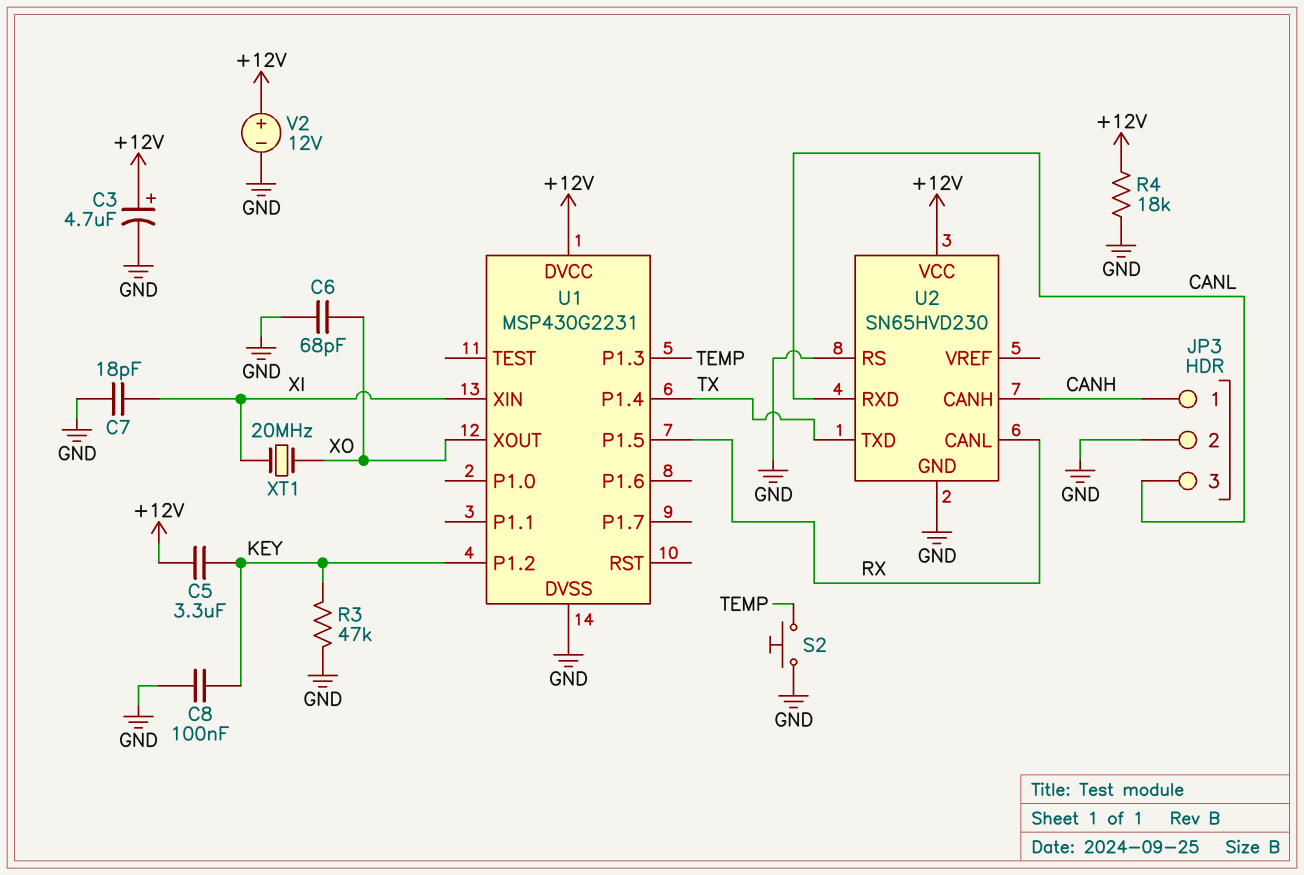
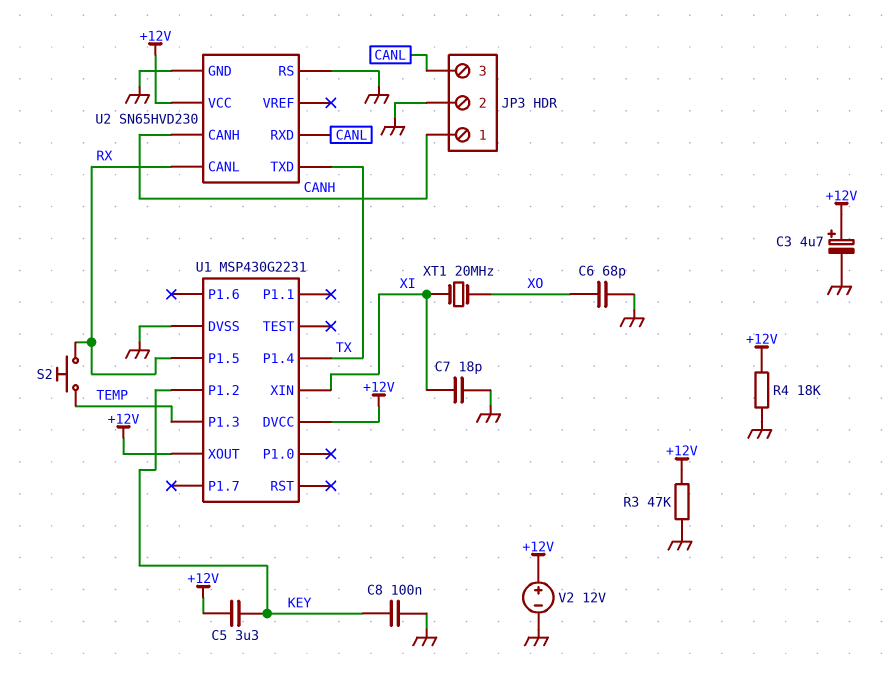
R3: 47k (GND, KEY) -> 47k (+12V, GND)
S2: button (GND, TEMP) -> button (RX, TEMP)
U1 pin XOUT: XO -> +12V

